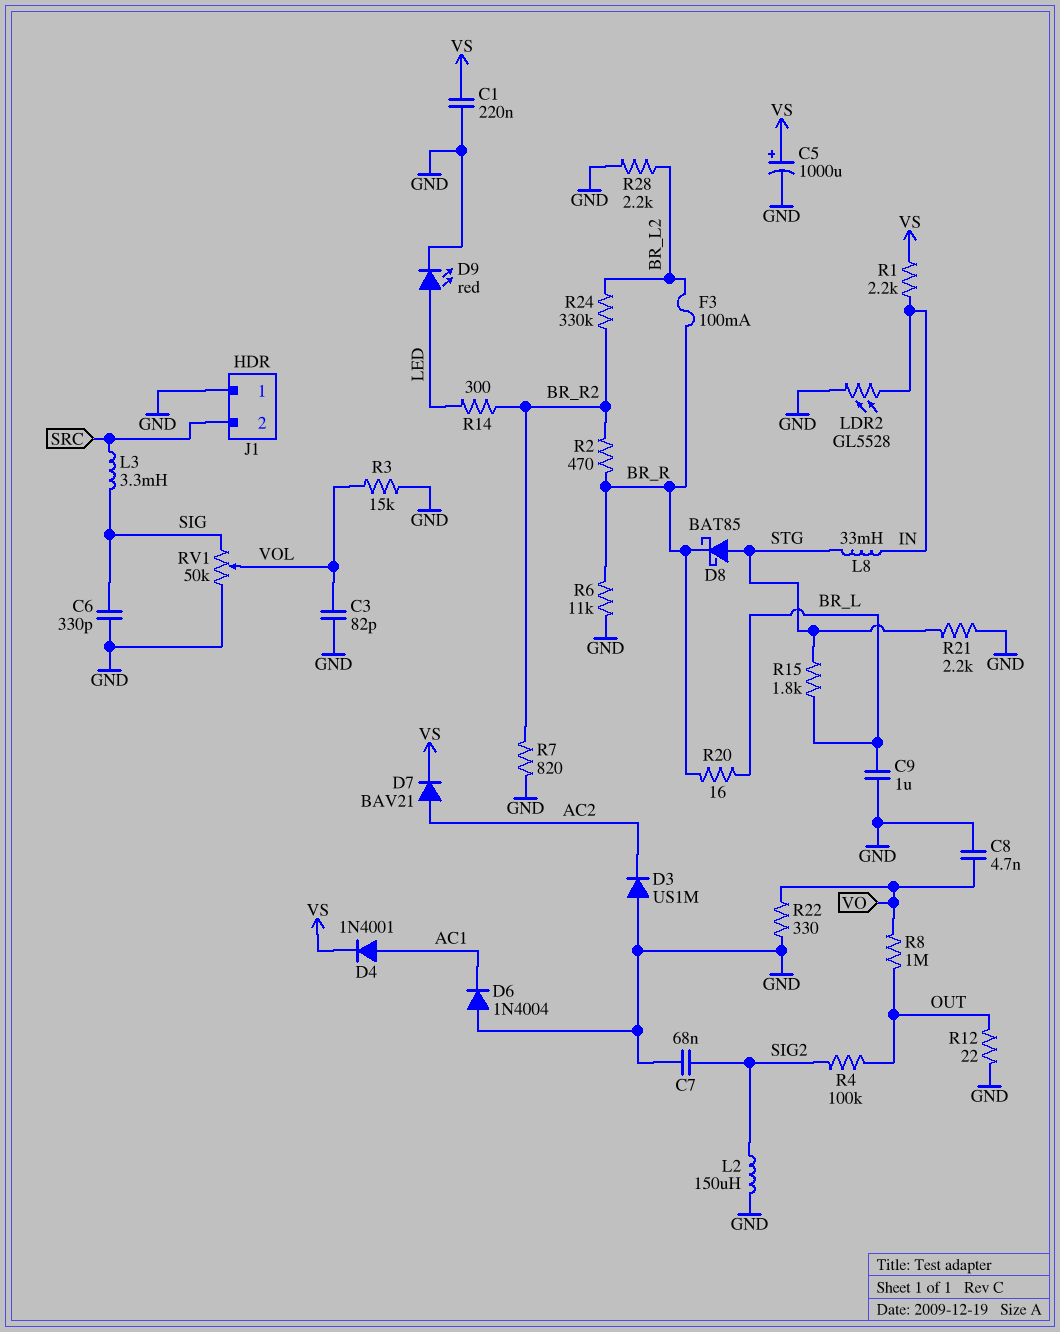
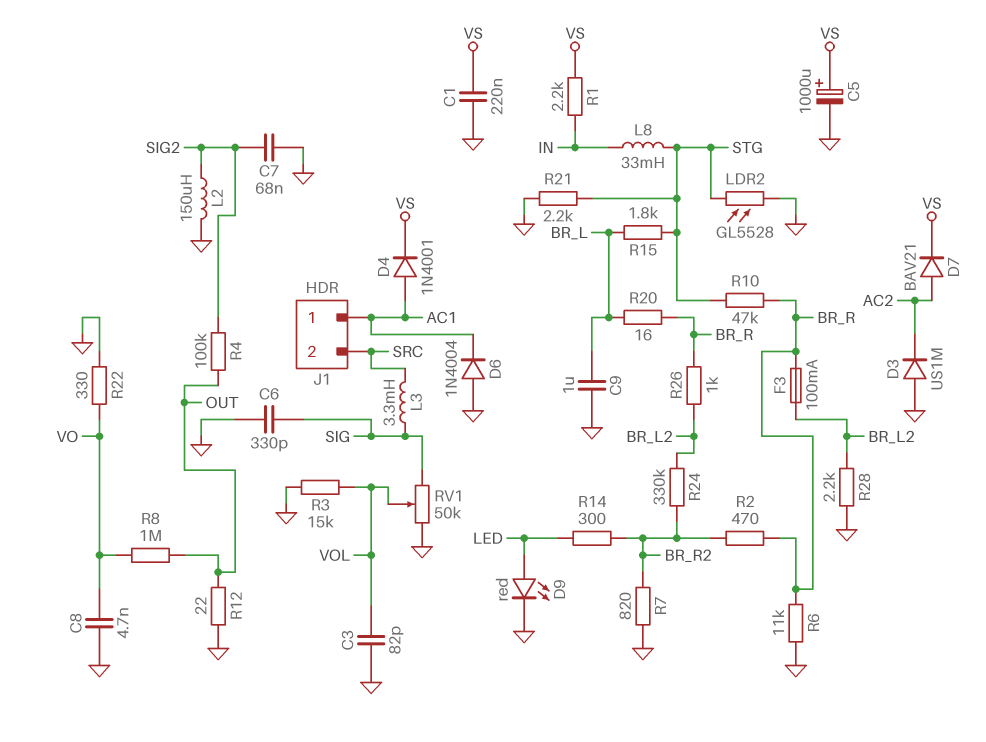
D8: schottky BAT85 (A STG, K BR_R) -> none
J1 pin 1: GND -> AC1
LDR2: GL5528 (GND, IN) -> GL5528 (GND, STG)
R10: none -> 47k (BR_R, STG)
R26: none -> 1k (BR_L2, BR_R)

